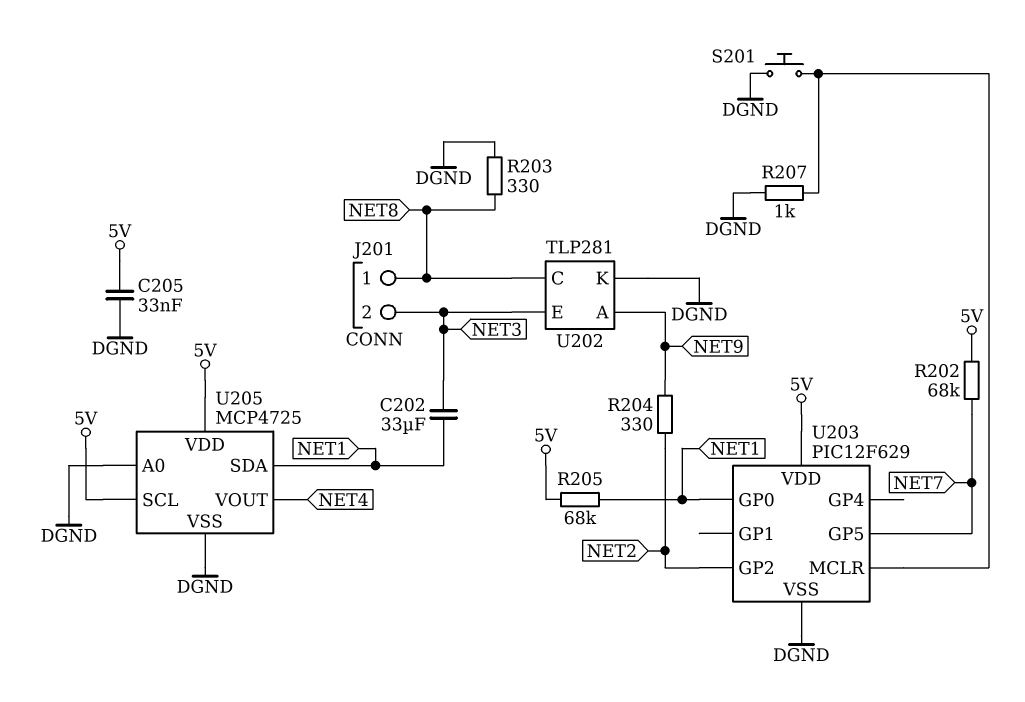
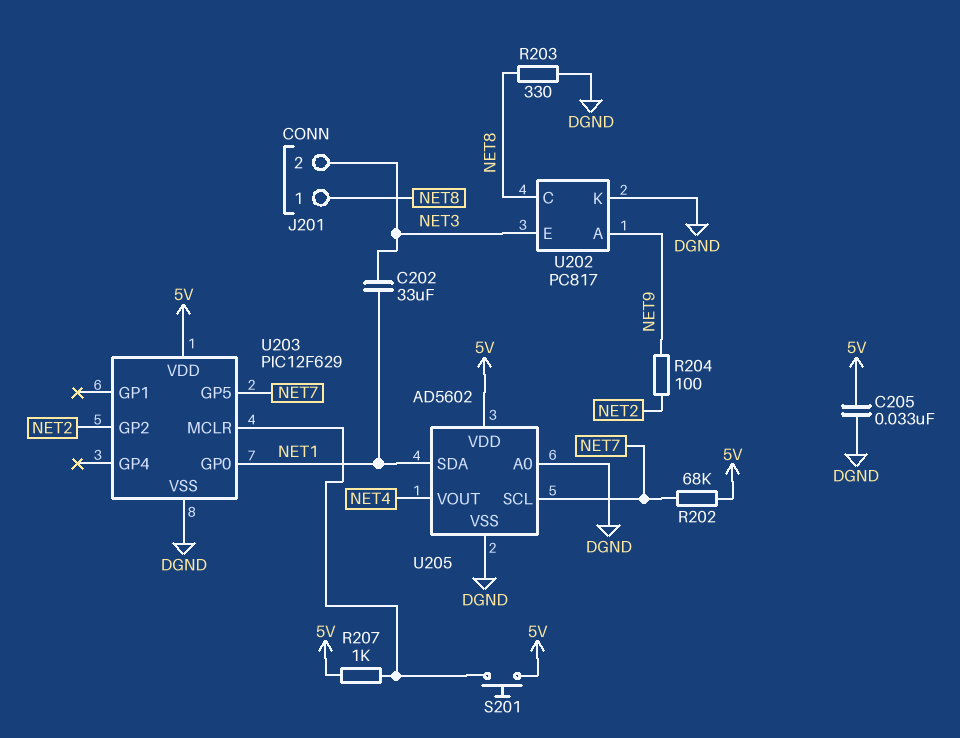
R204: 330 (NET2, NET9) -> 100 (NET2, NET9)
R205: 68k (5V, NET1) -> none
R207: 1k (DGND, U203/MCLR) -> 1k (5V, U203/MCLR)
S201: button (DGND, U203/MCLR) -> button (5V, U203/MCLR)
U202: TLP281 -> PC817
U205: MCP4725 -> AD5602
U205 pin SCL: 5V -> NET7

